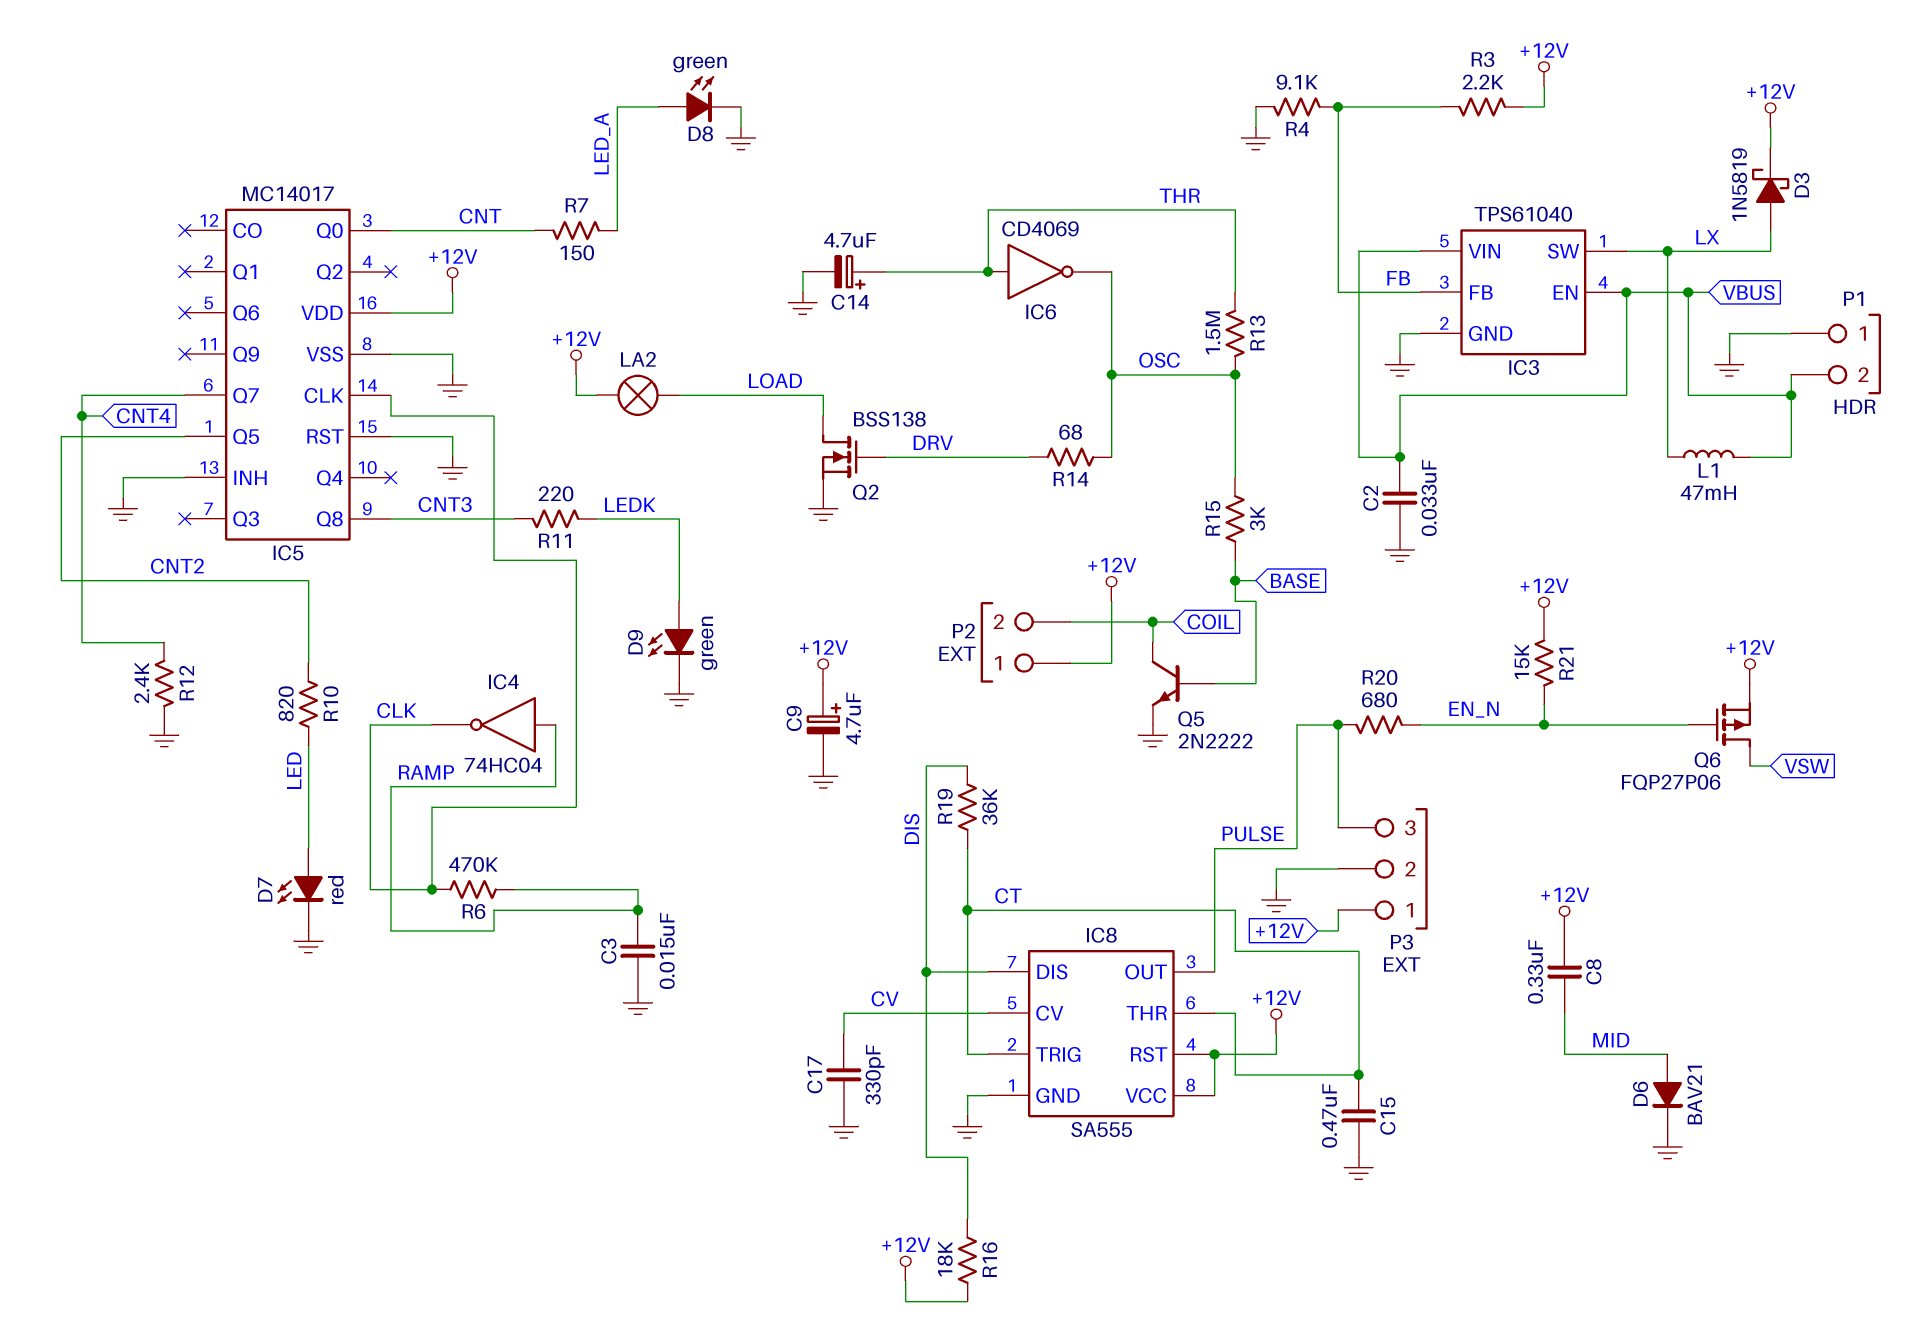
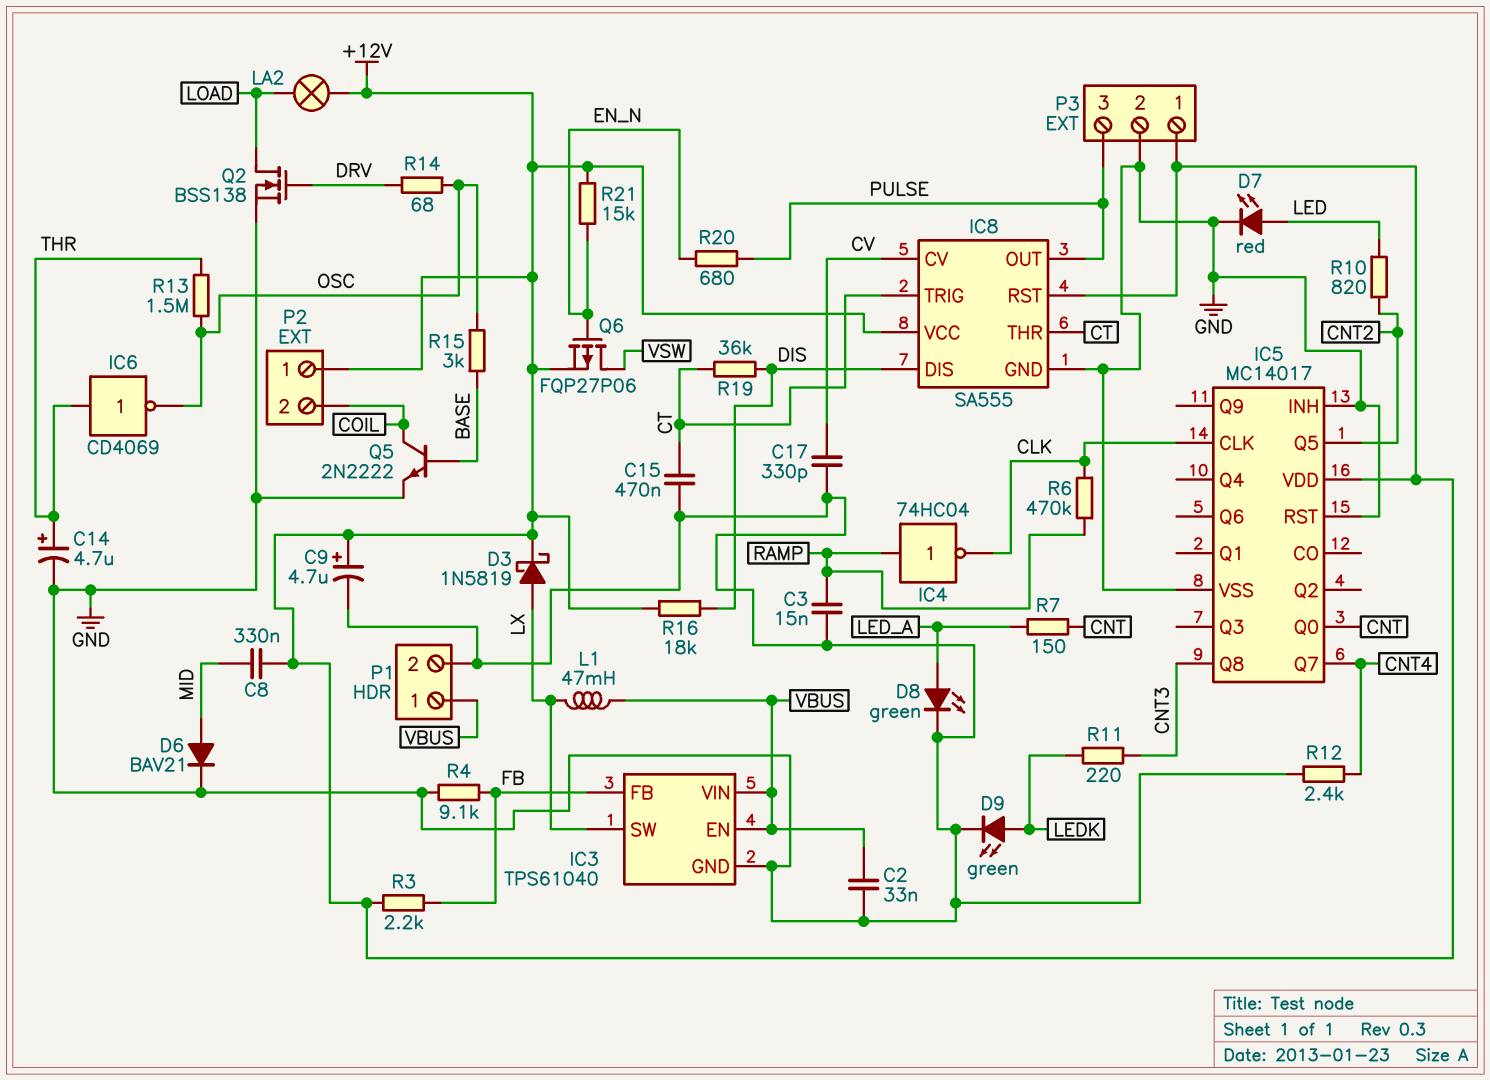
P1 pin 1: GND -> VBUS
P1 pin 2: VBUS -> GND

